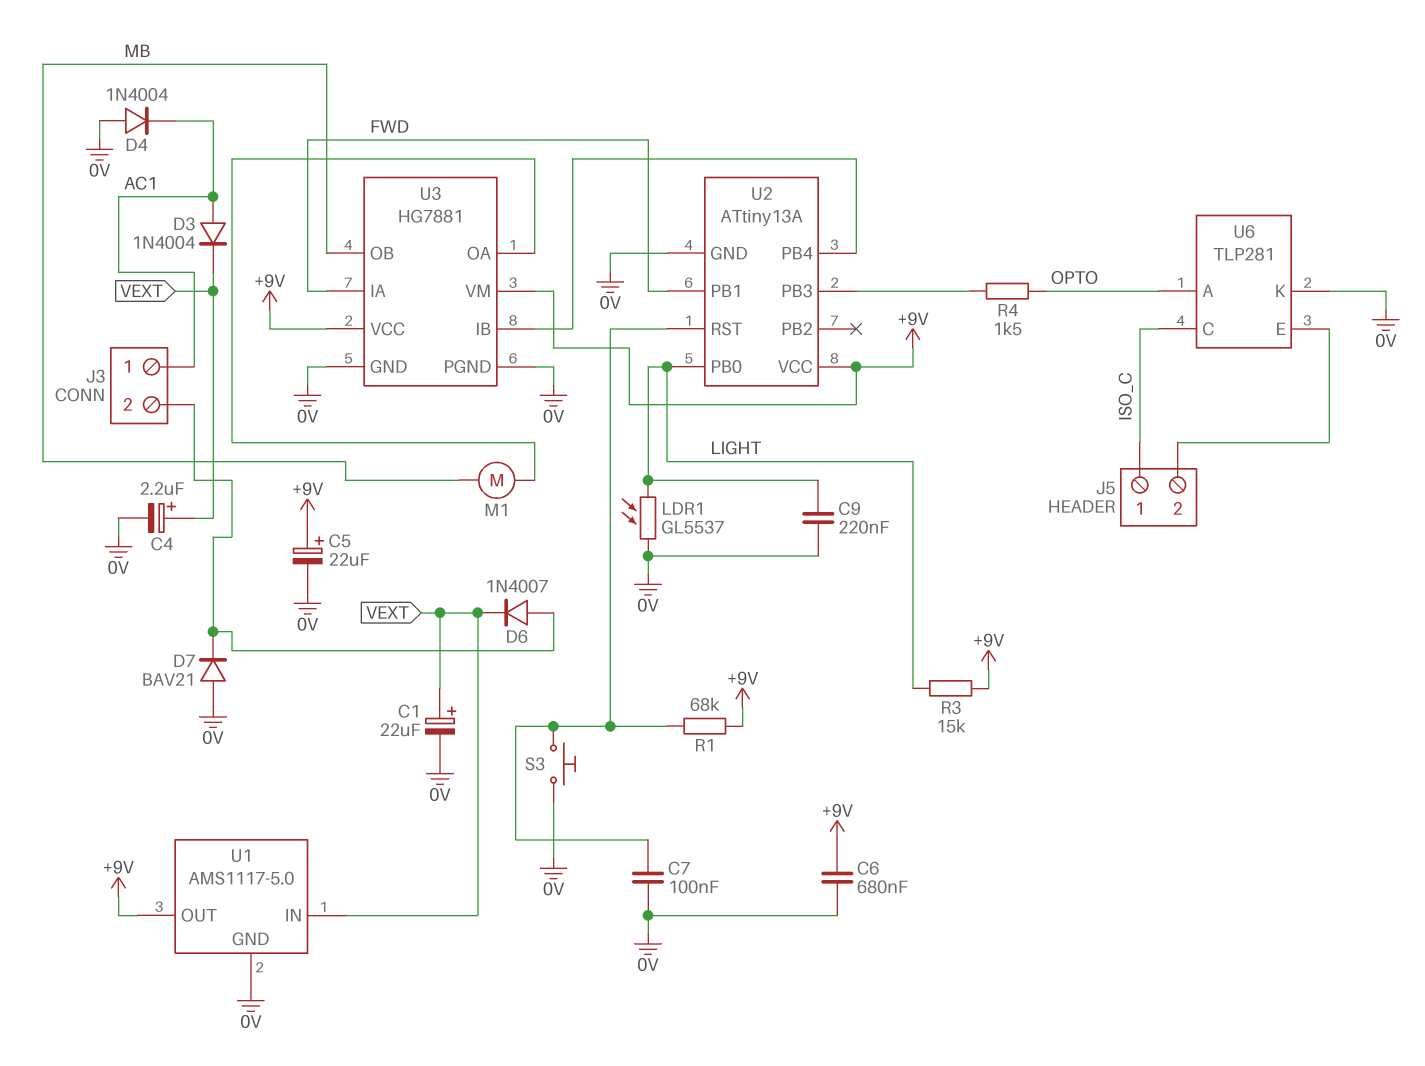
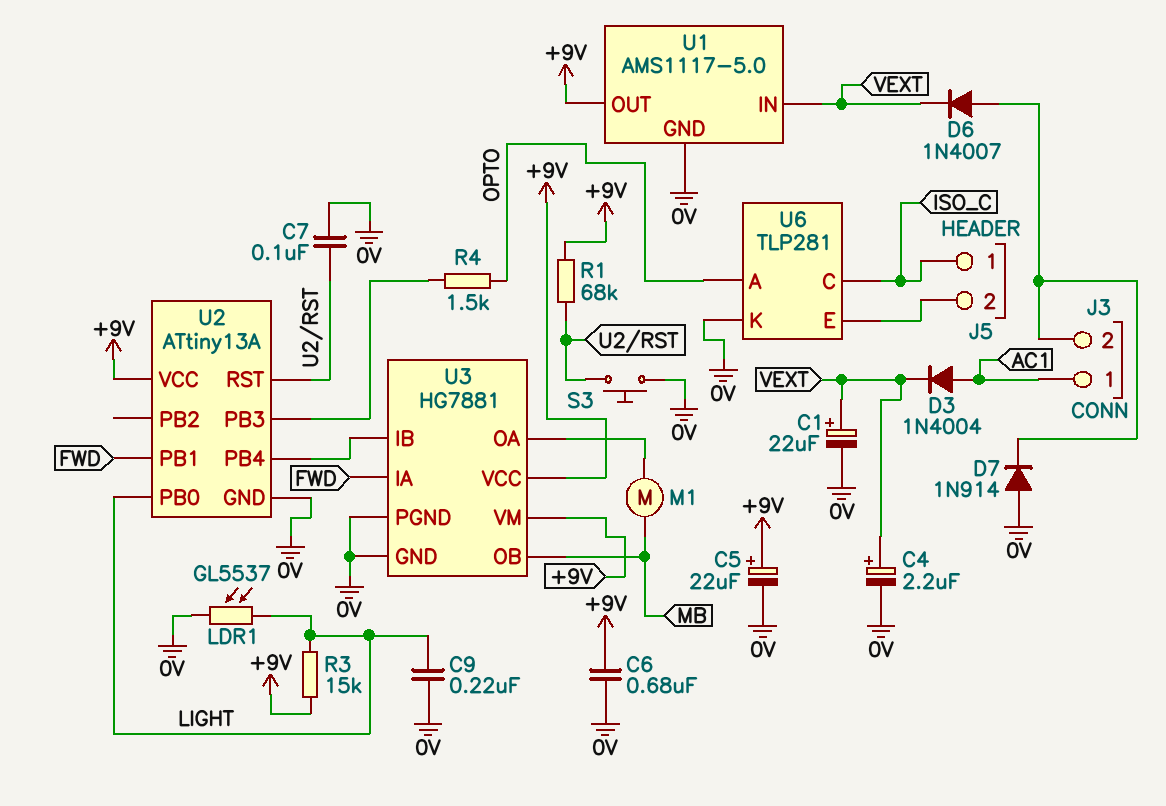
D4: diode 1N4004 (A 0V, K AC1) -> none
D7: diode BAV21 (A 0V, K J3/2) -> diode 1N914 (A 0V, K J3/2)

